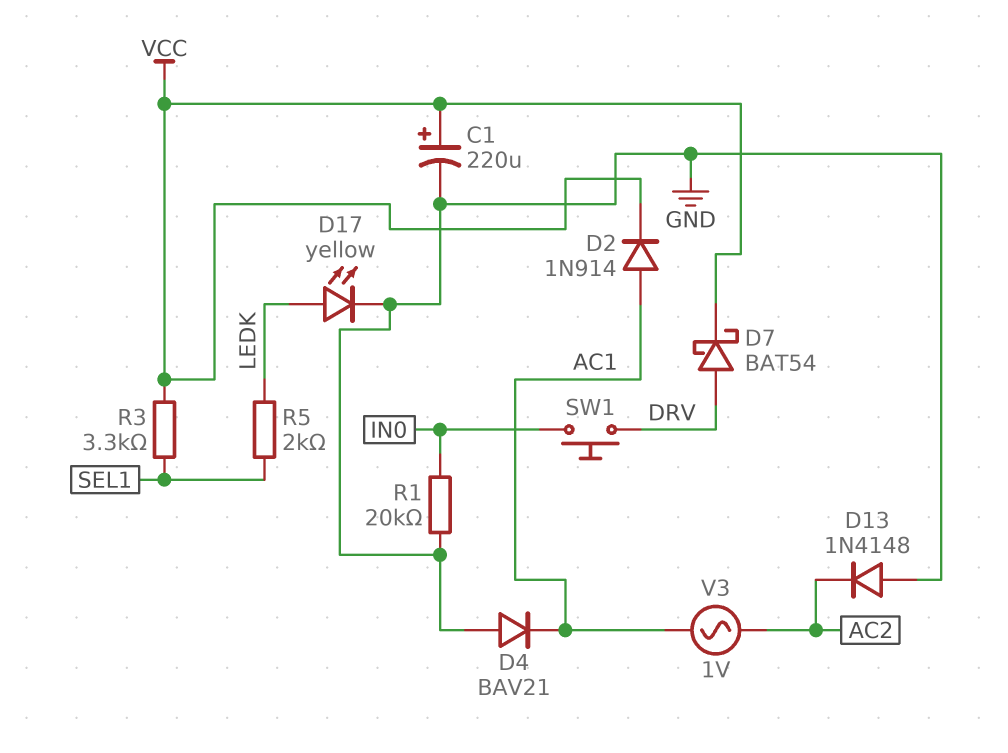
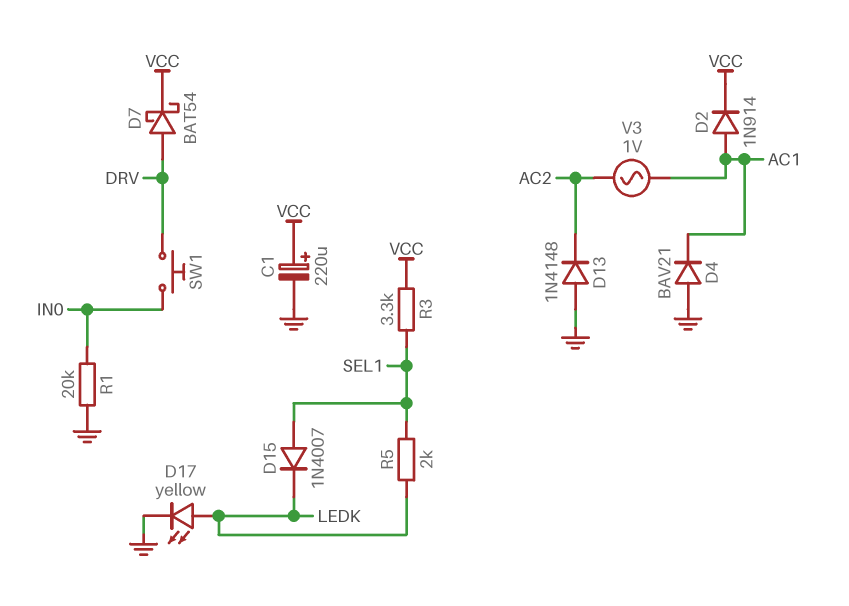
D15: none -> diode 1N4007 (A SEL1, K LEDK)

